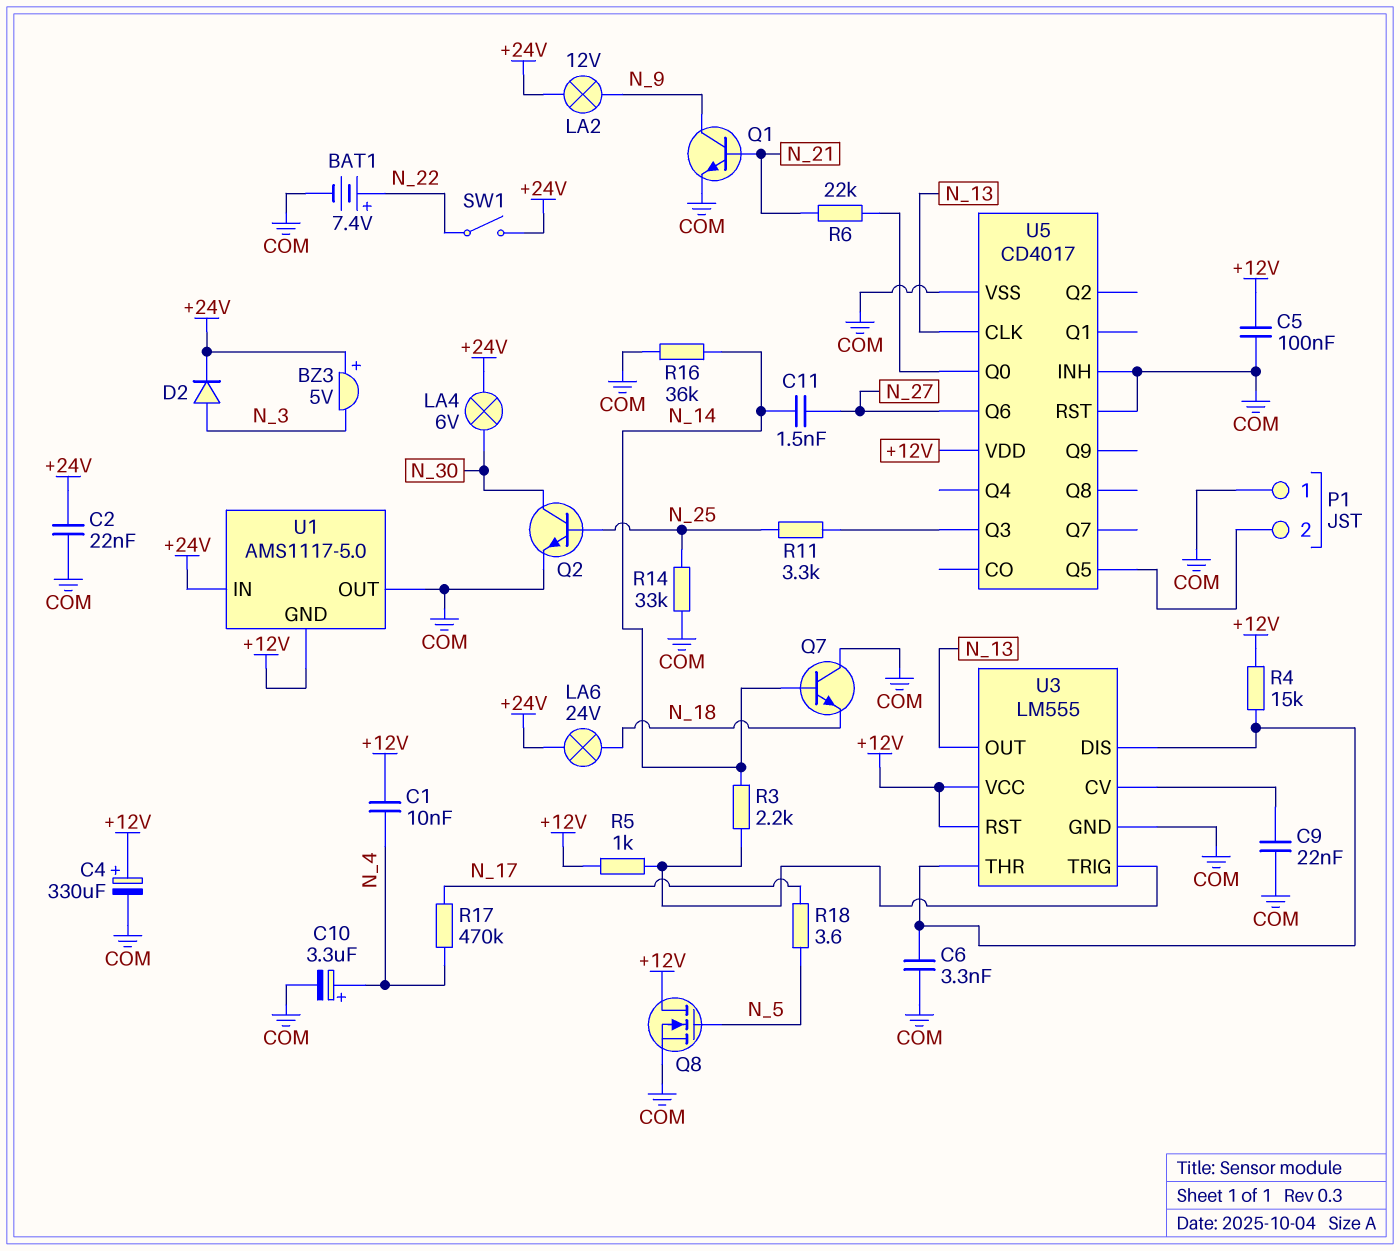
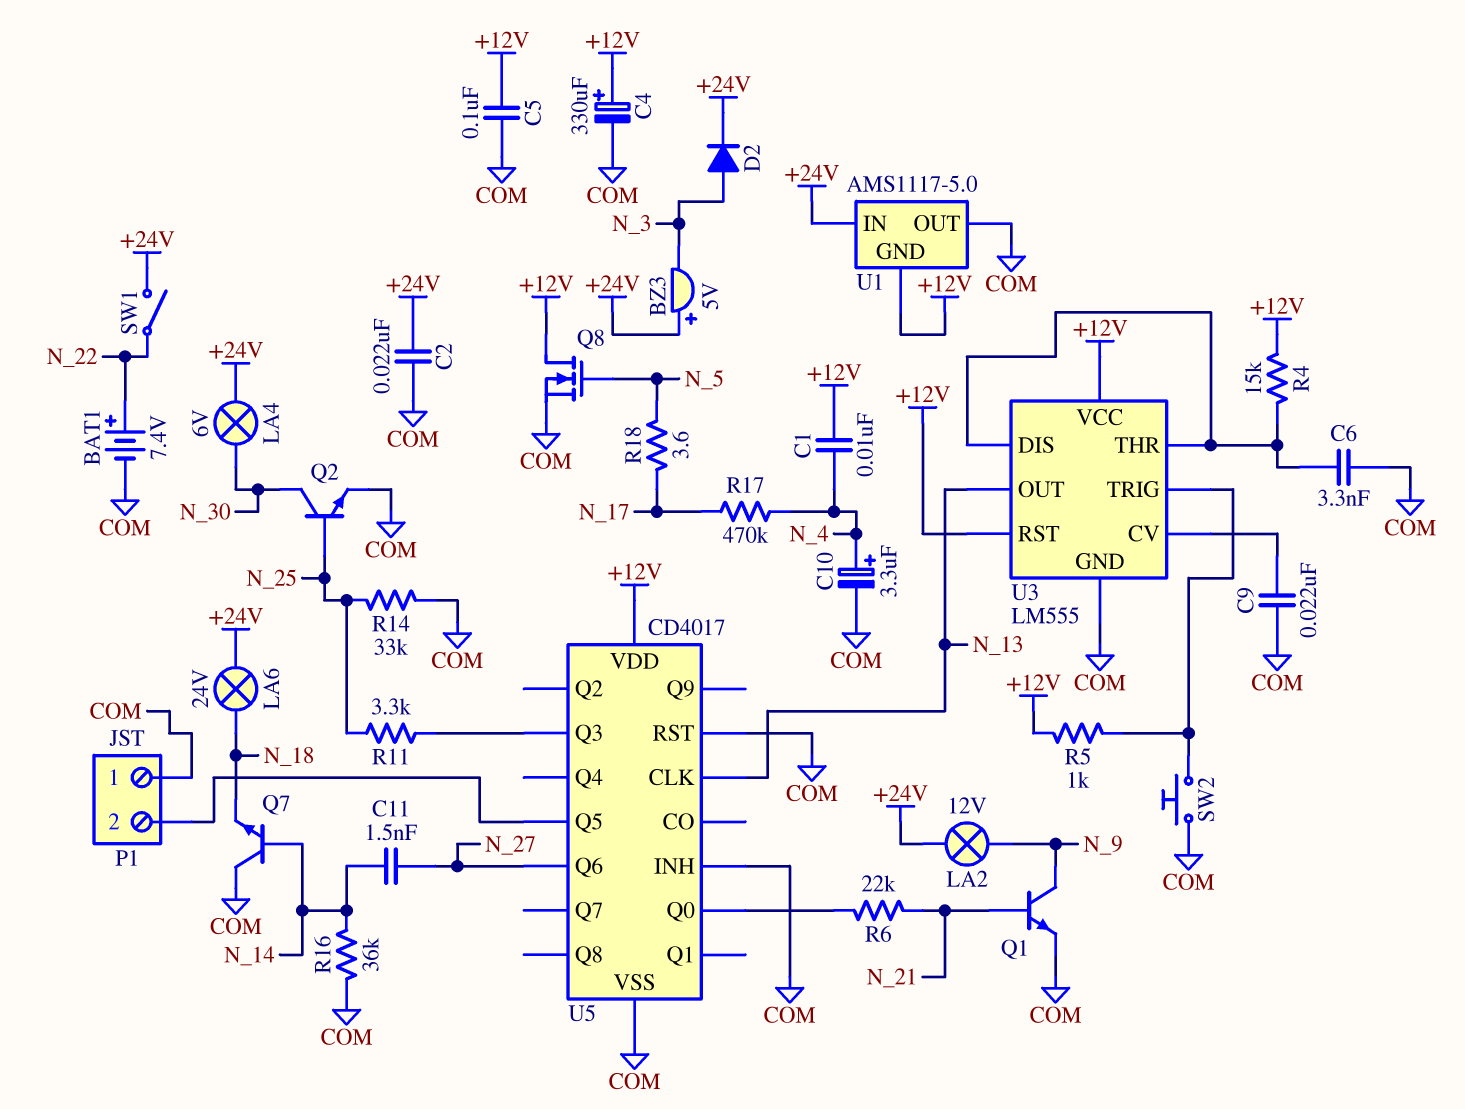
R3: 2.2k (N_14, U3/TRIG) -> none
SW2: none -> button (COM, U3/TRIG)

